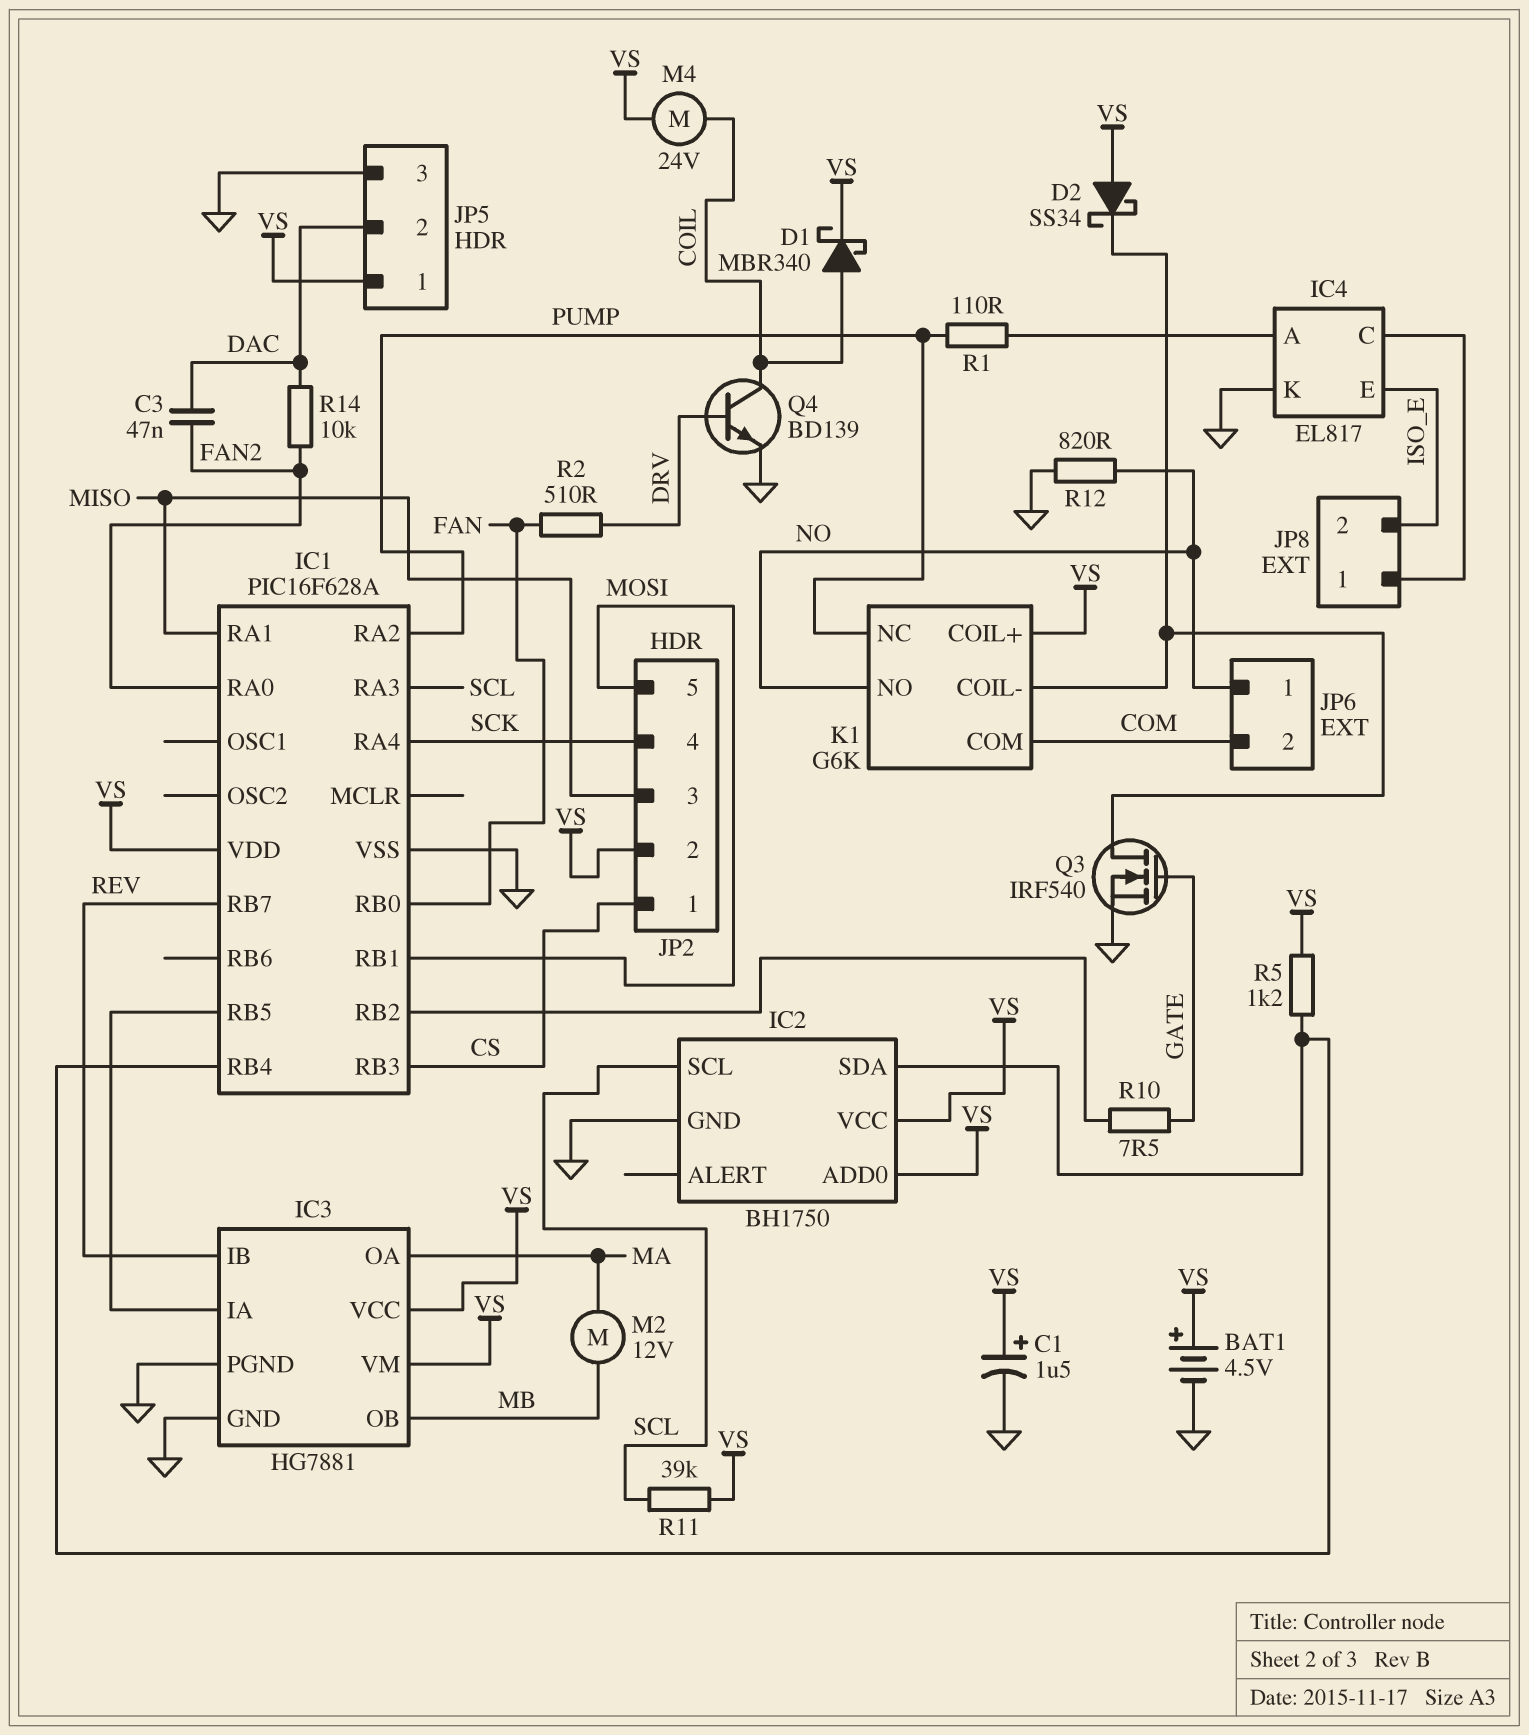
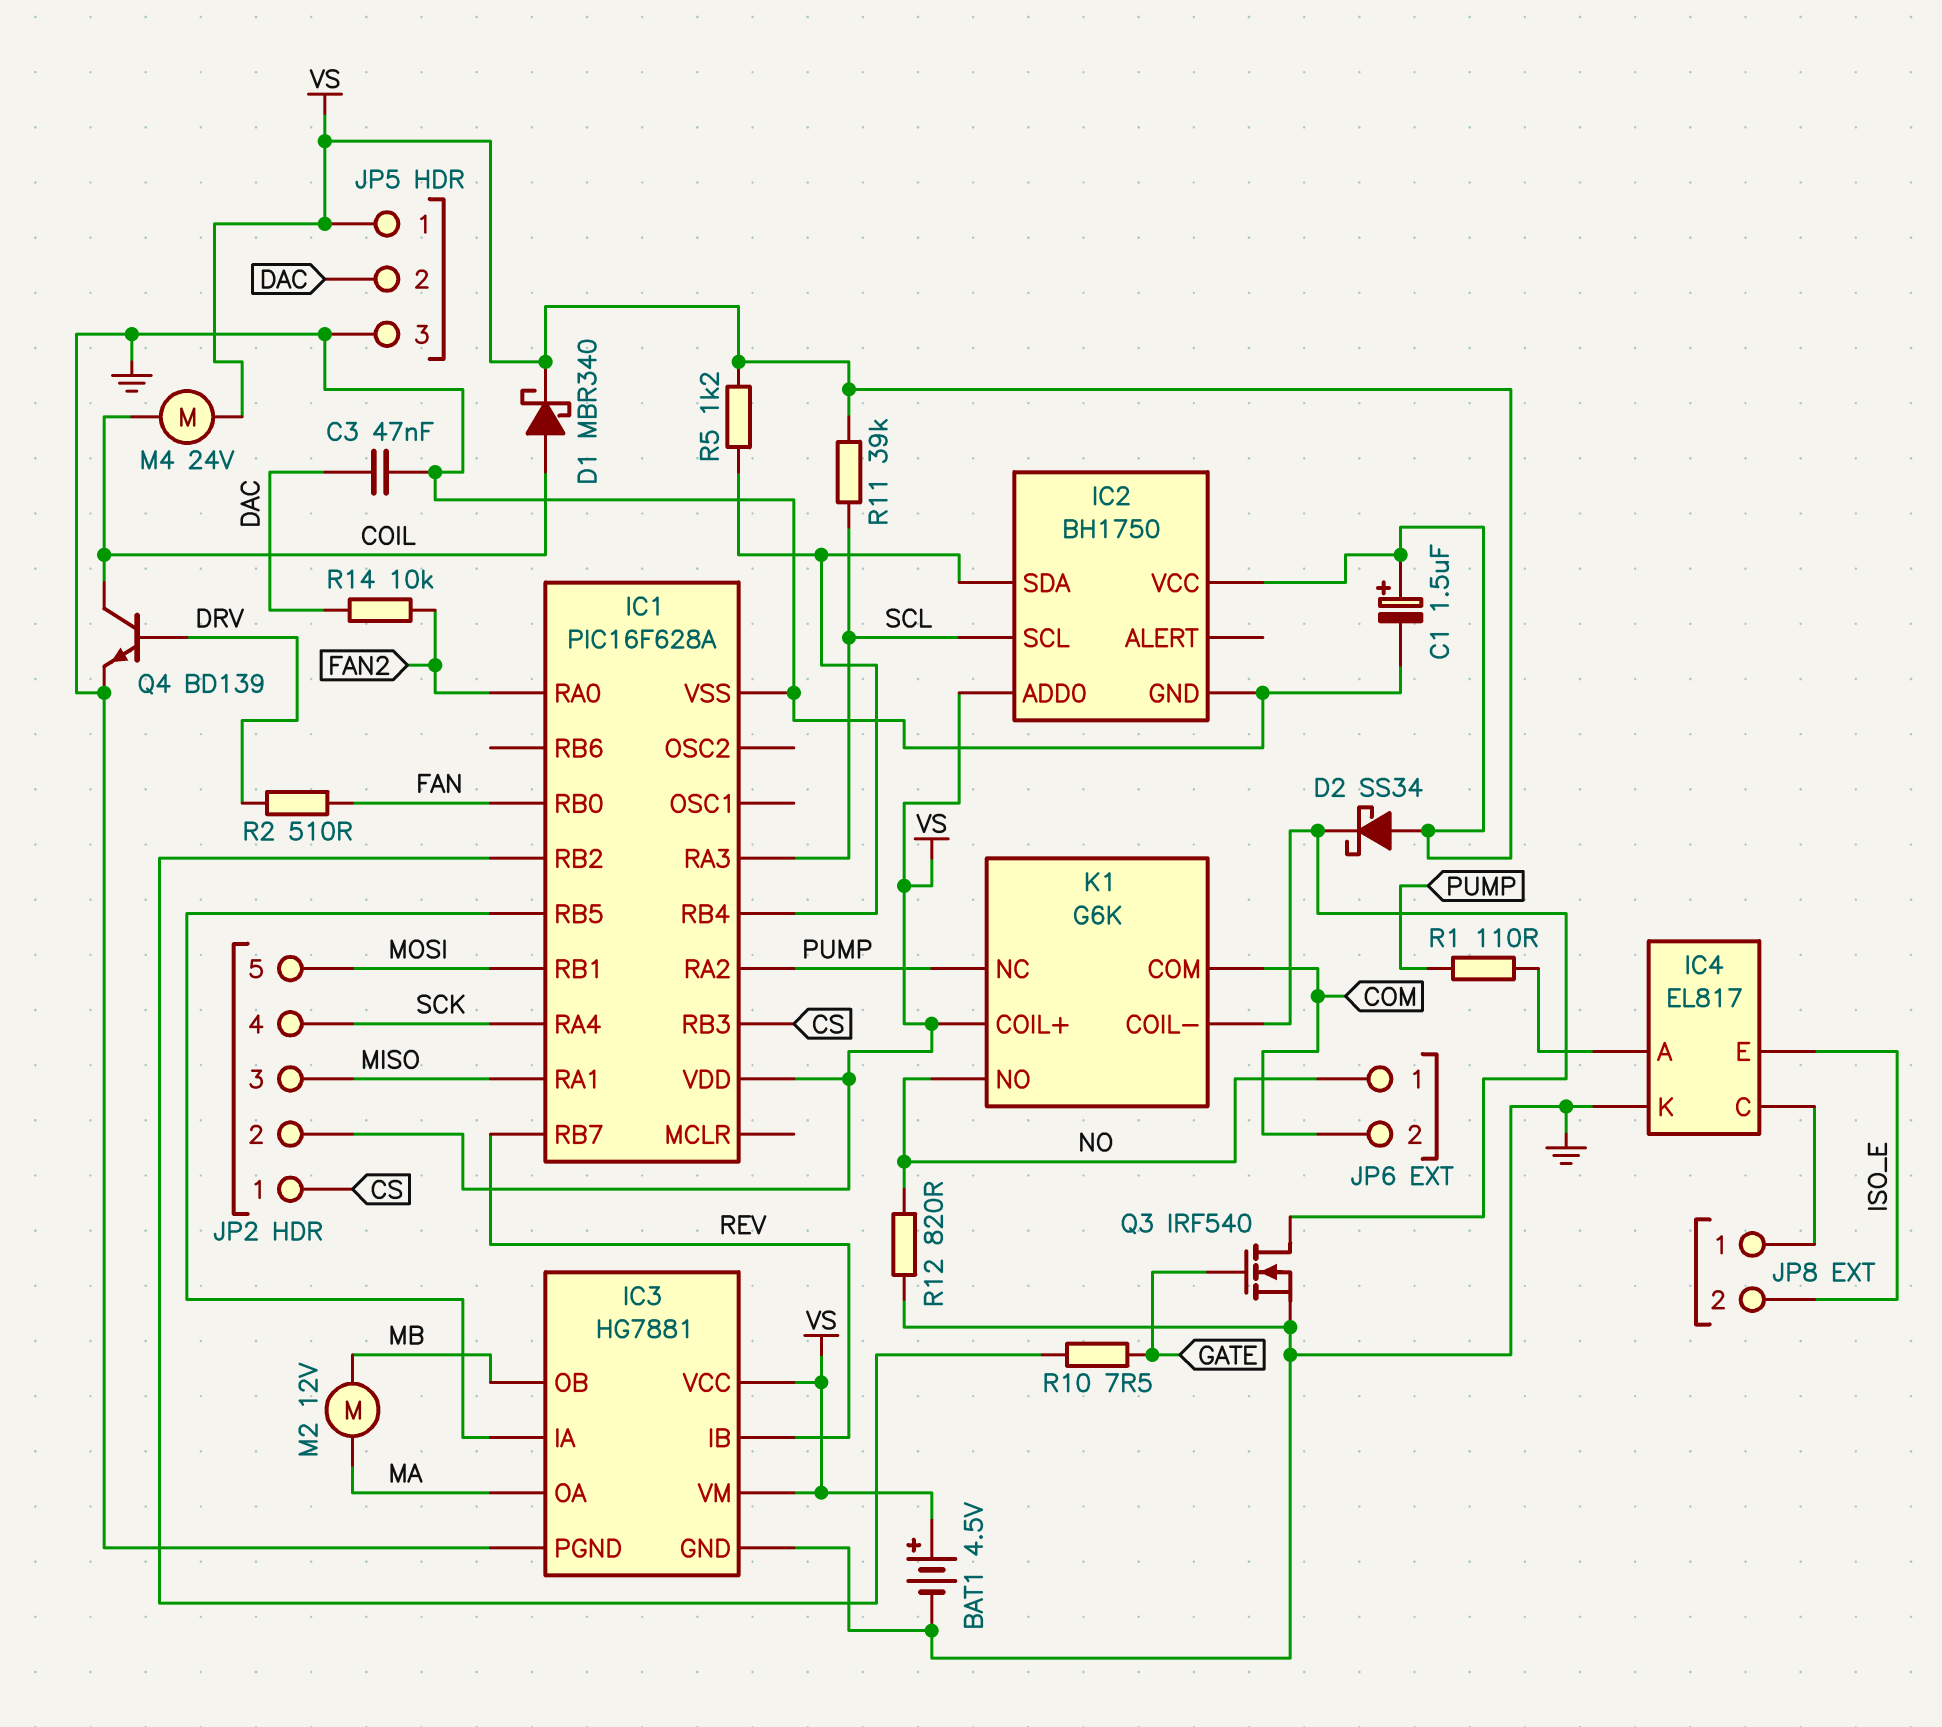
C3: 47nF (DAC, FAN2) -> 47nF (DAC, GND)

